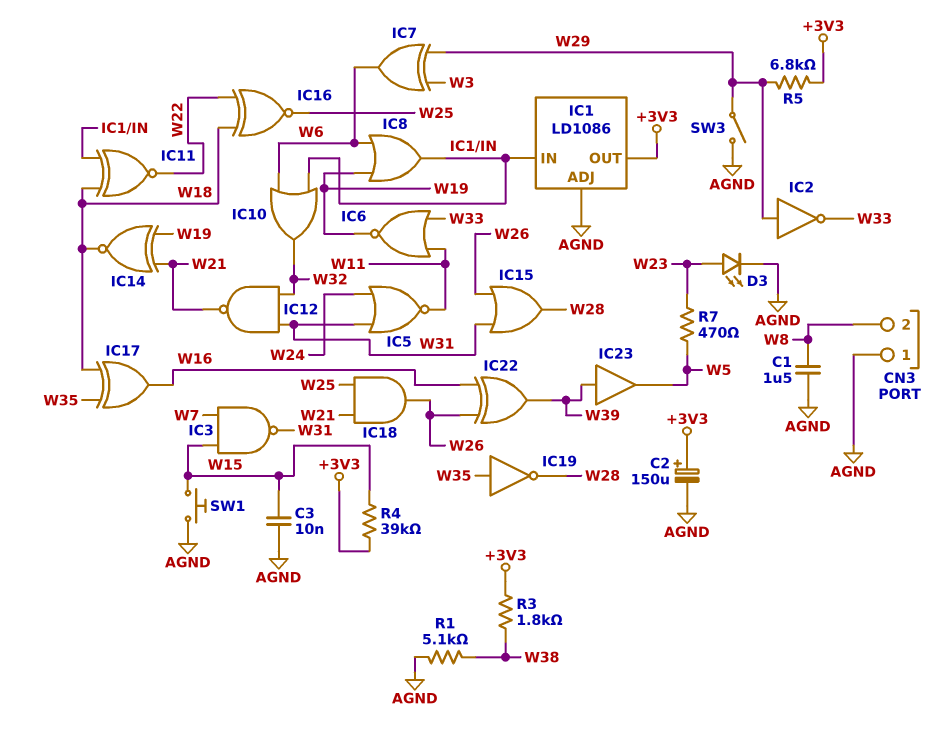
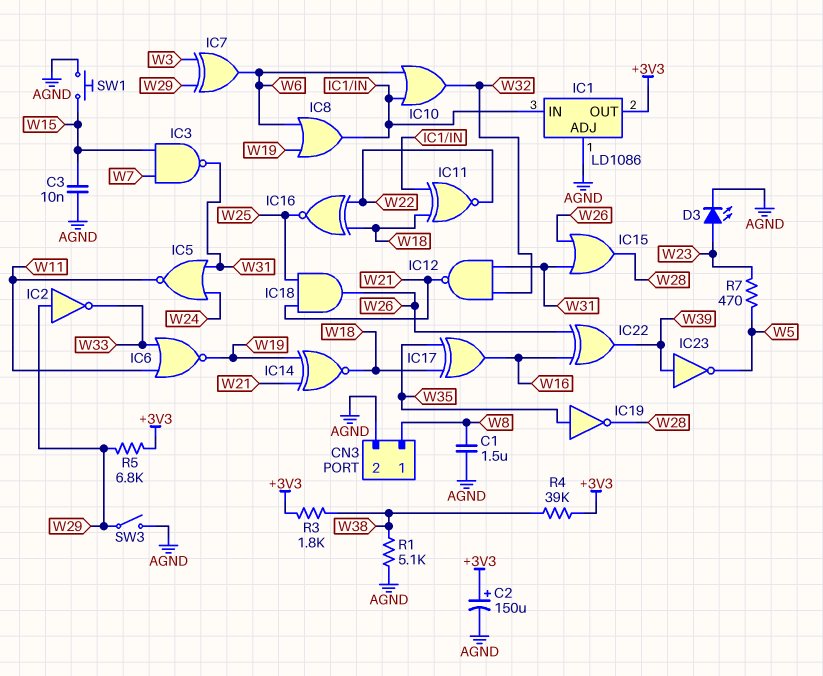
CN3 pin 1: AGND -> W8
CN3 pin 2: W8 -> AGND
IC23: buffer (in W39, out W5) -> NOT (in W39, out W5)
R4: 39k (+3V3, W15) -> 39k (+3V3, W38)

